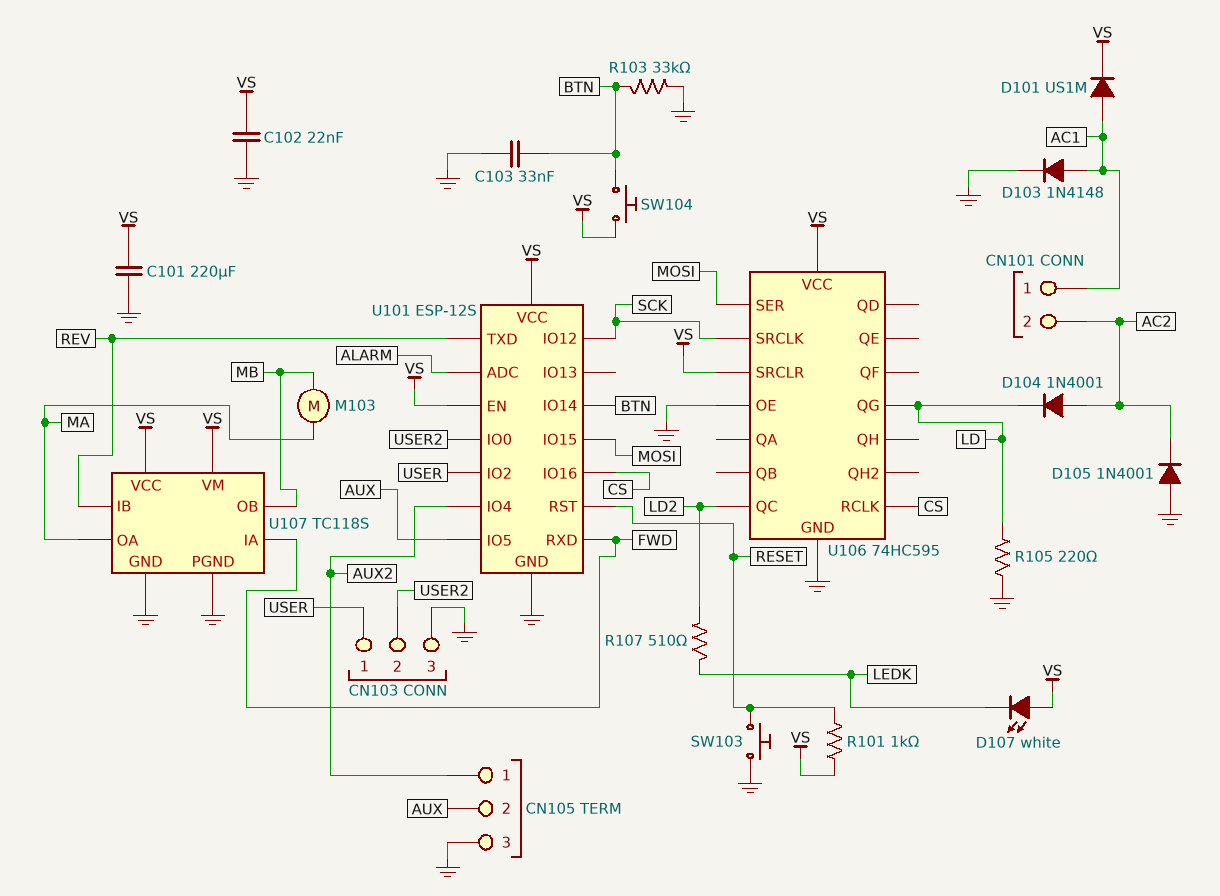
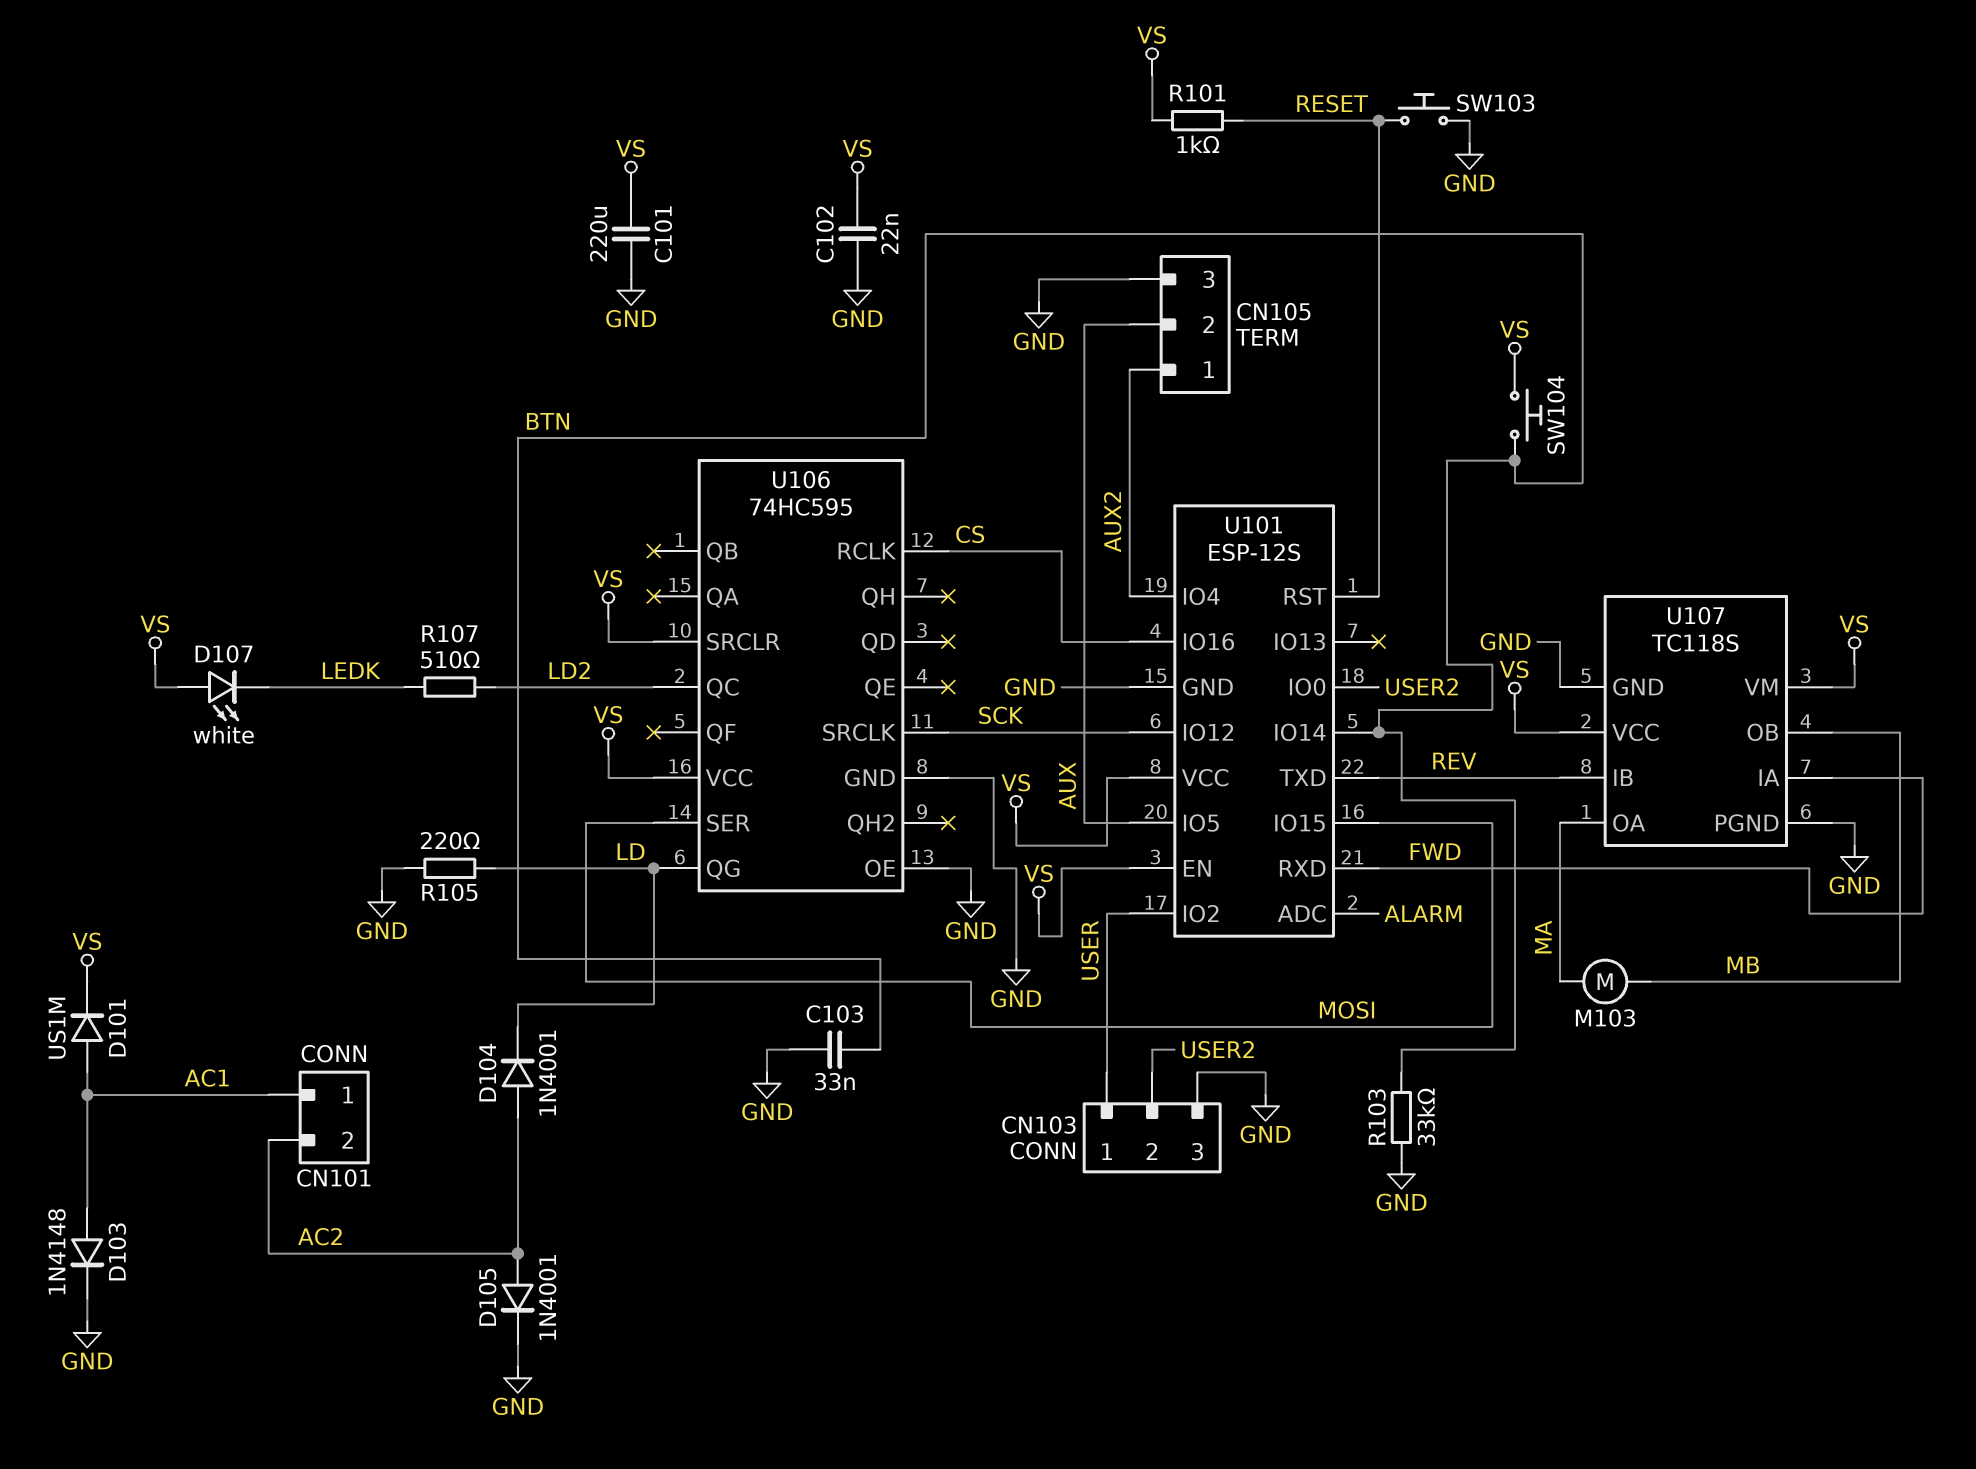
D105: diode 1N4001 (A GND, K AC2) -> diode 1N4001 (A AC2, K GND)

